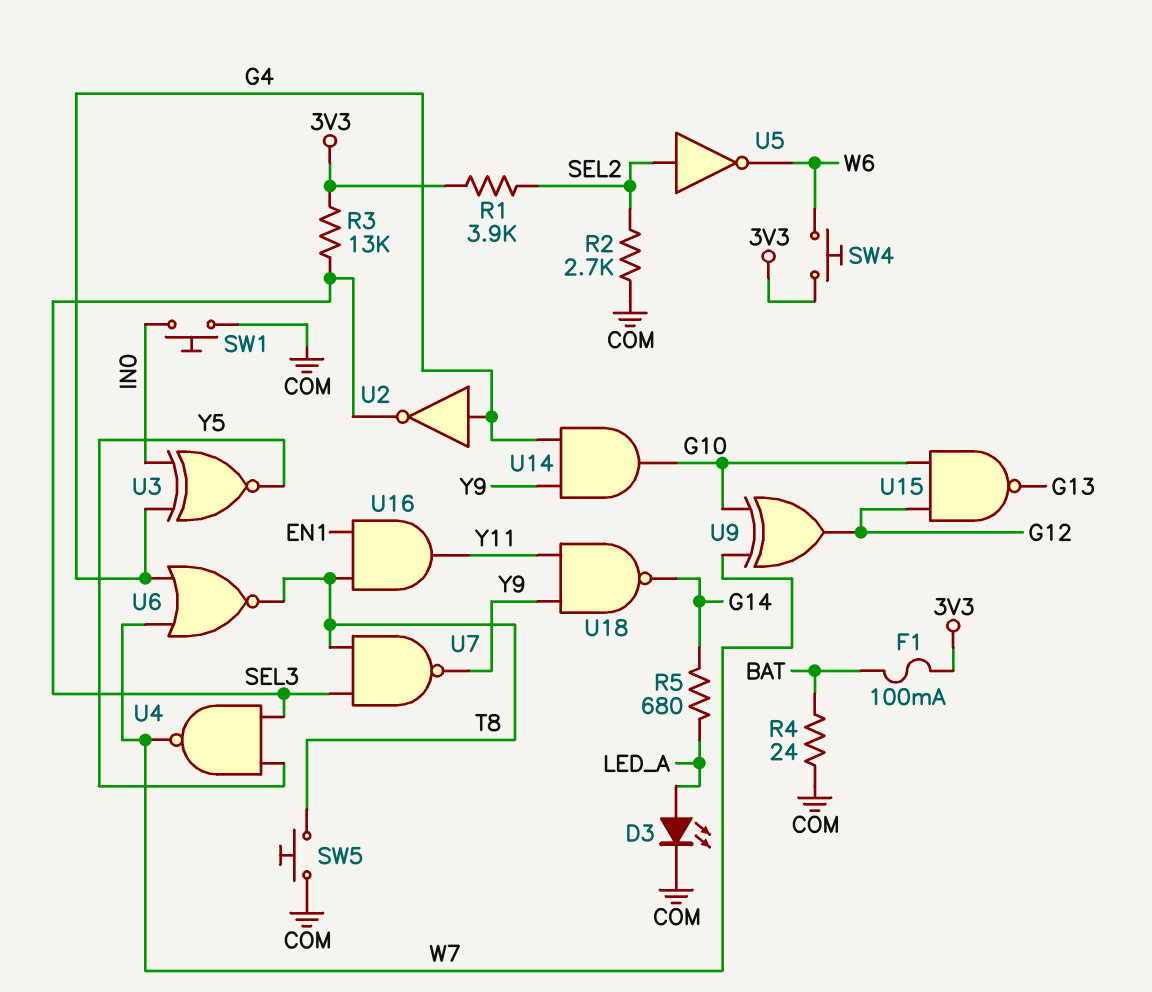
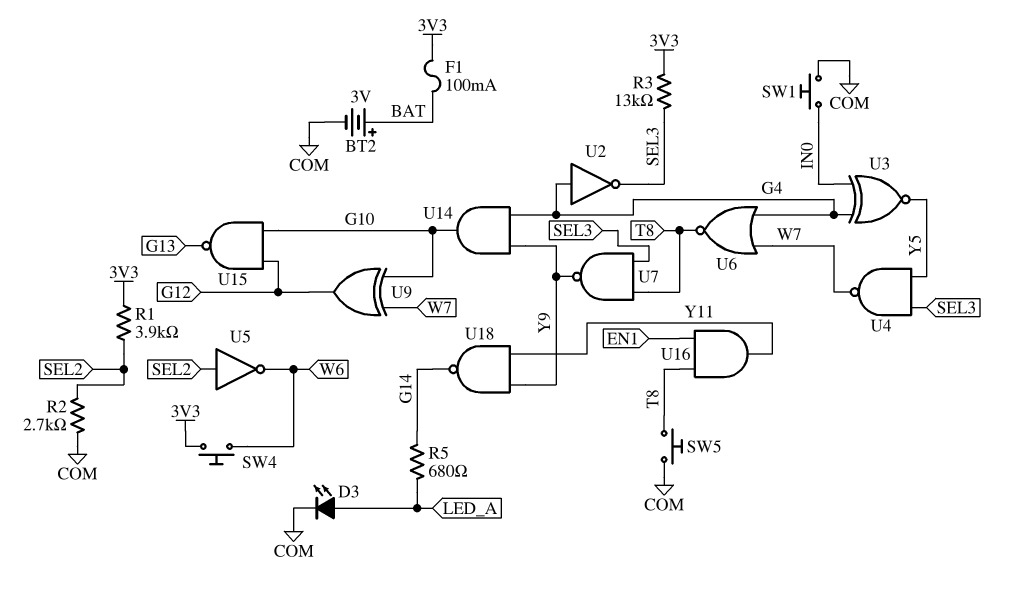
BT2: none -> 3V (plus BAT, minus COM)
R4: 24 (BAT, COM) -> none

